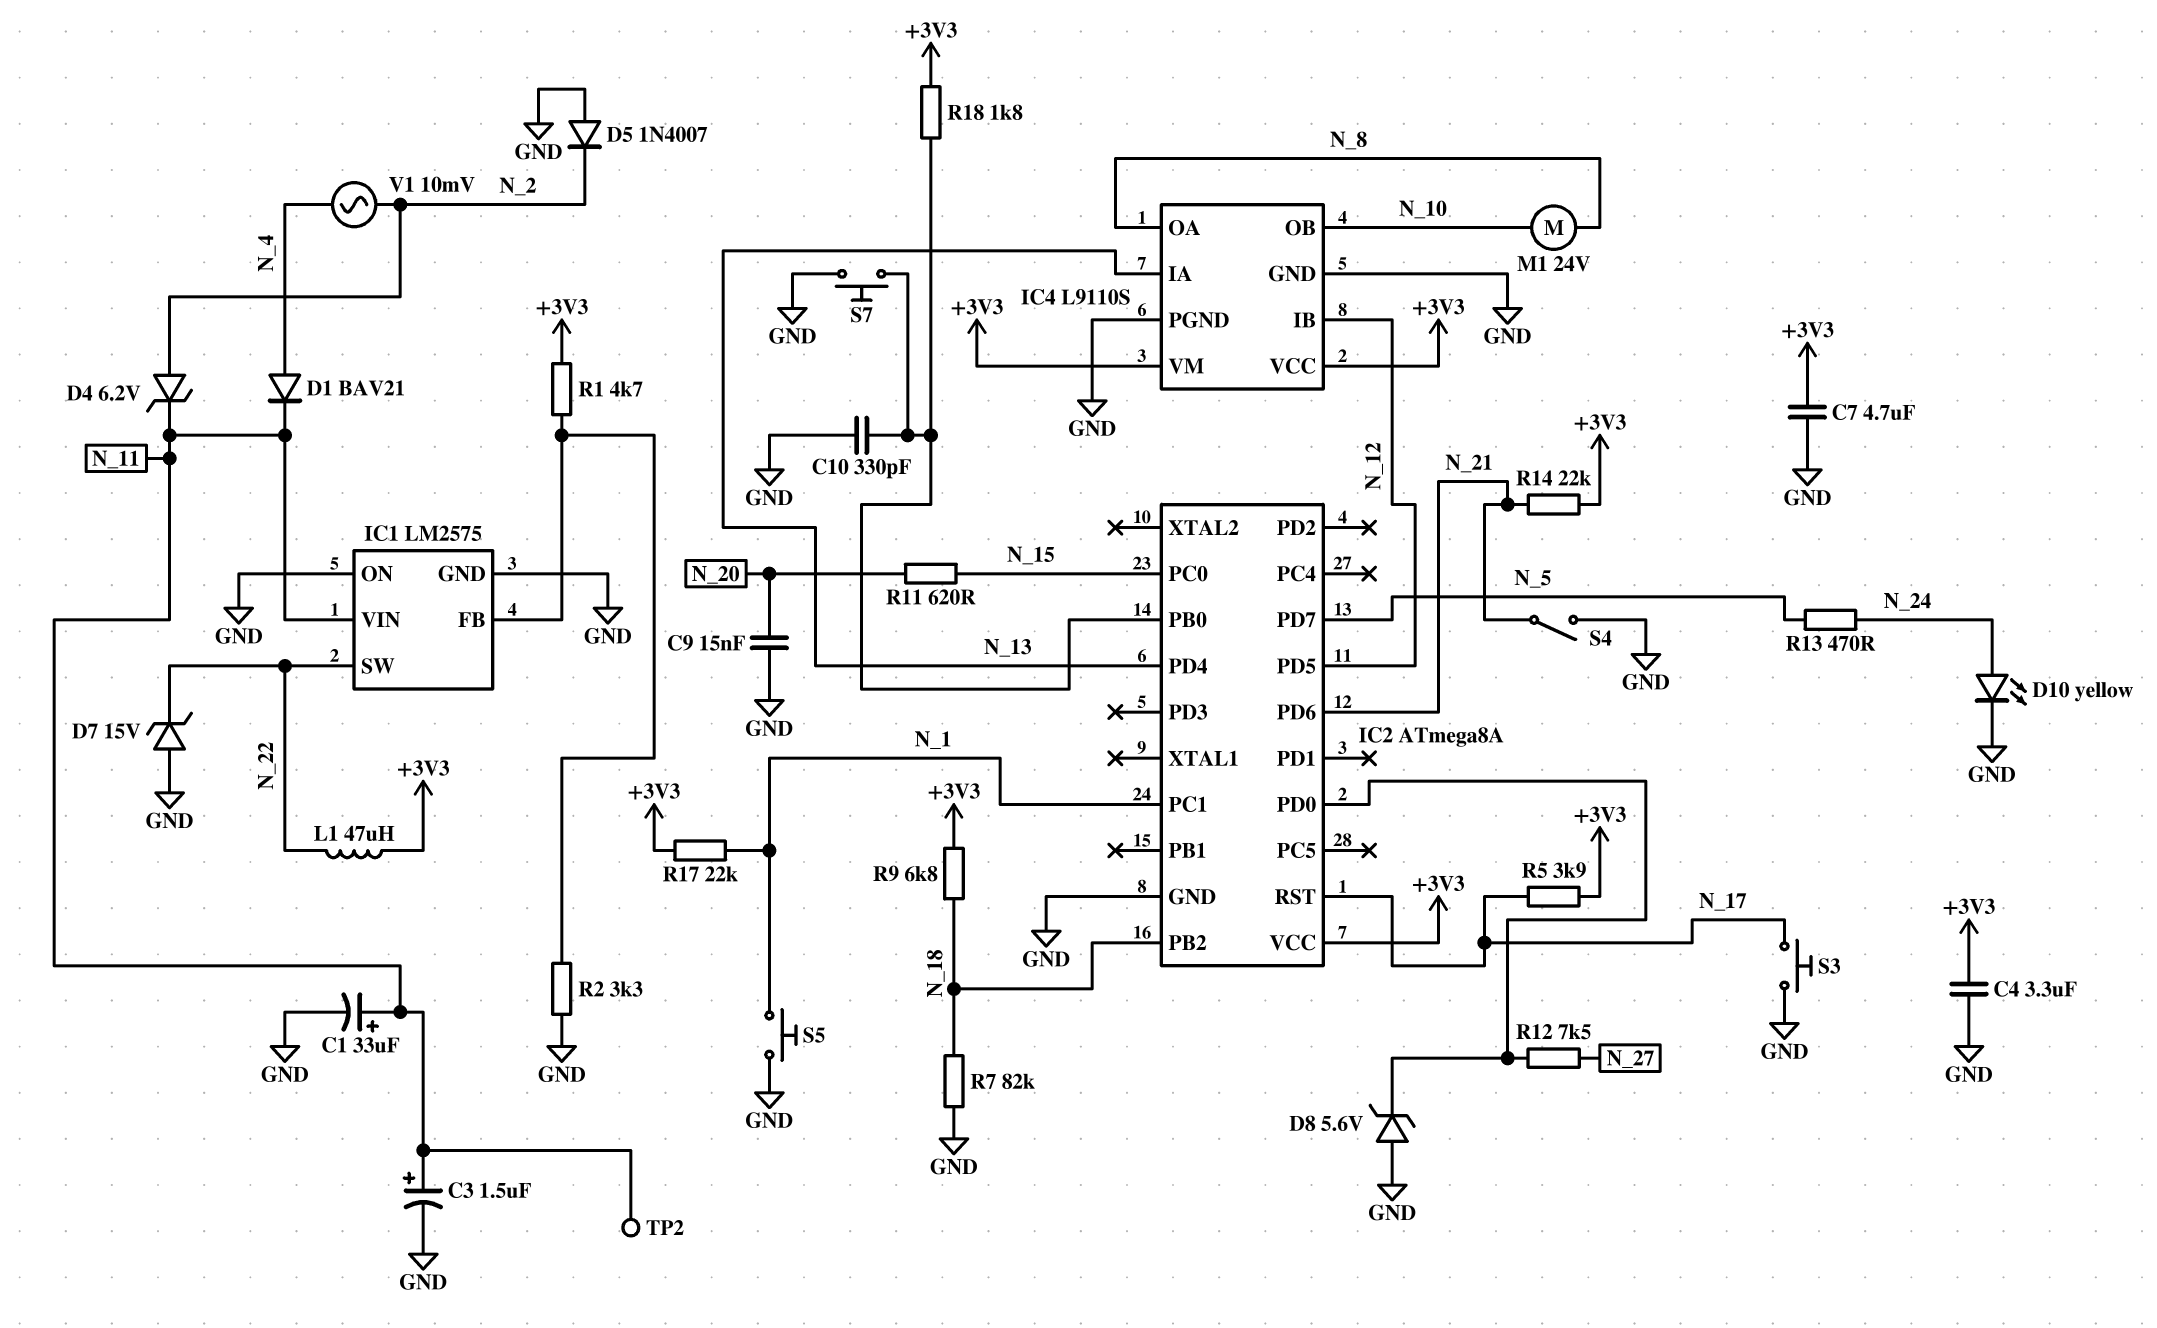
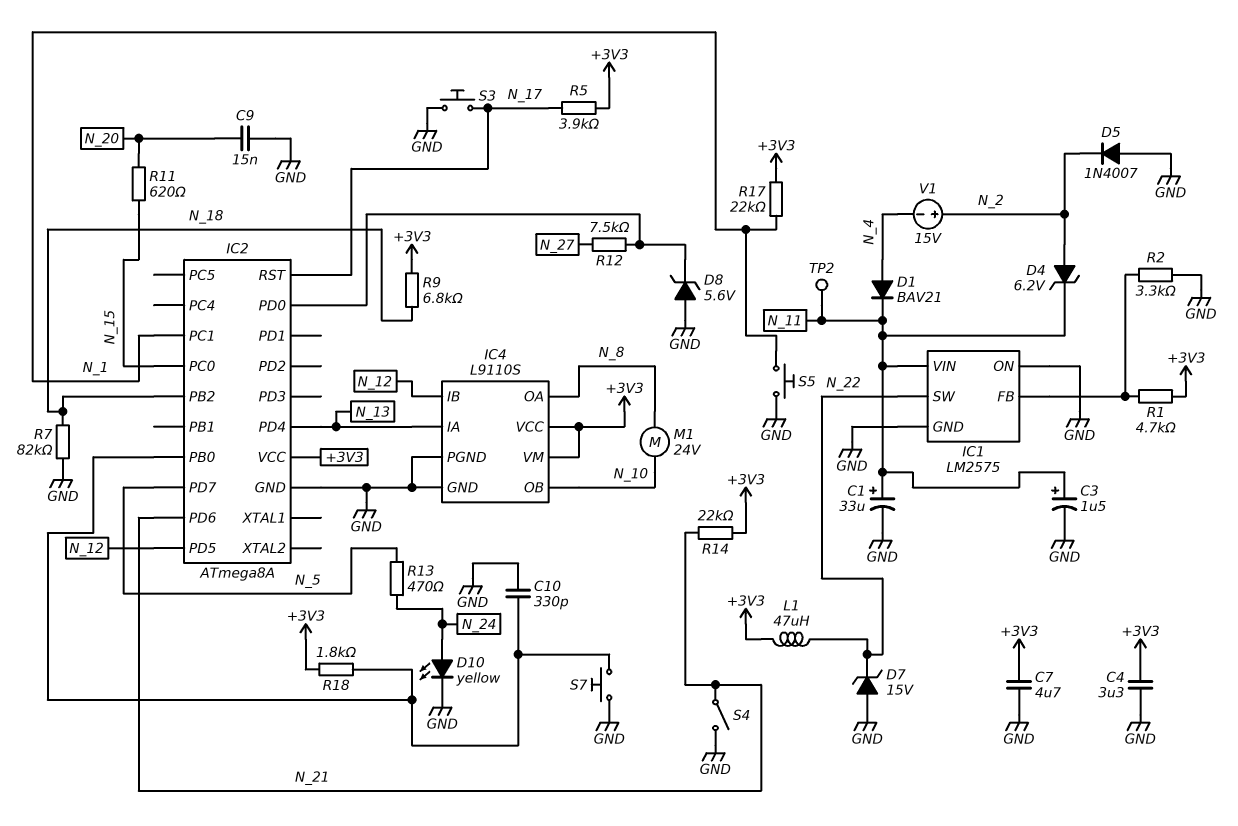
V1: AC 10mV (N_2, N_4) -> 15V (plus N_2, minus N_4)

